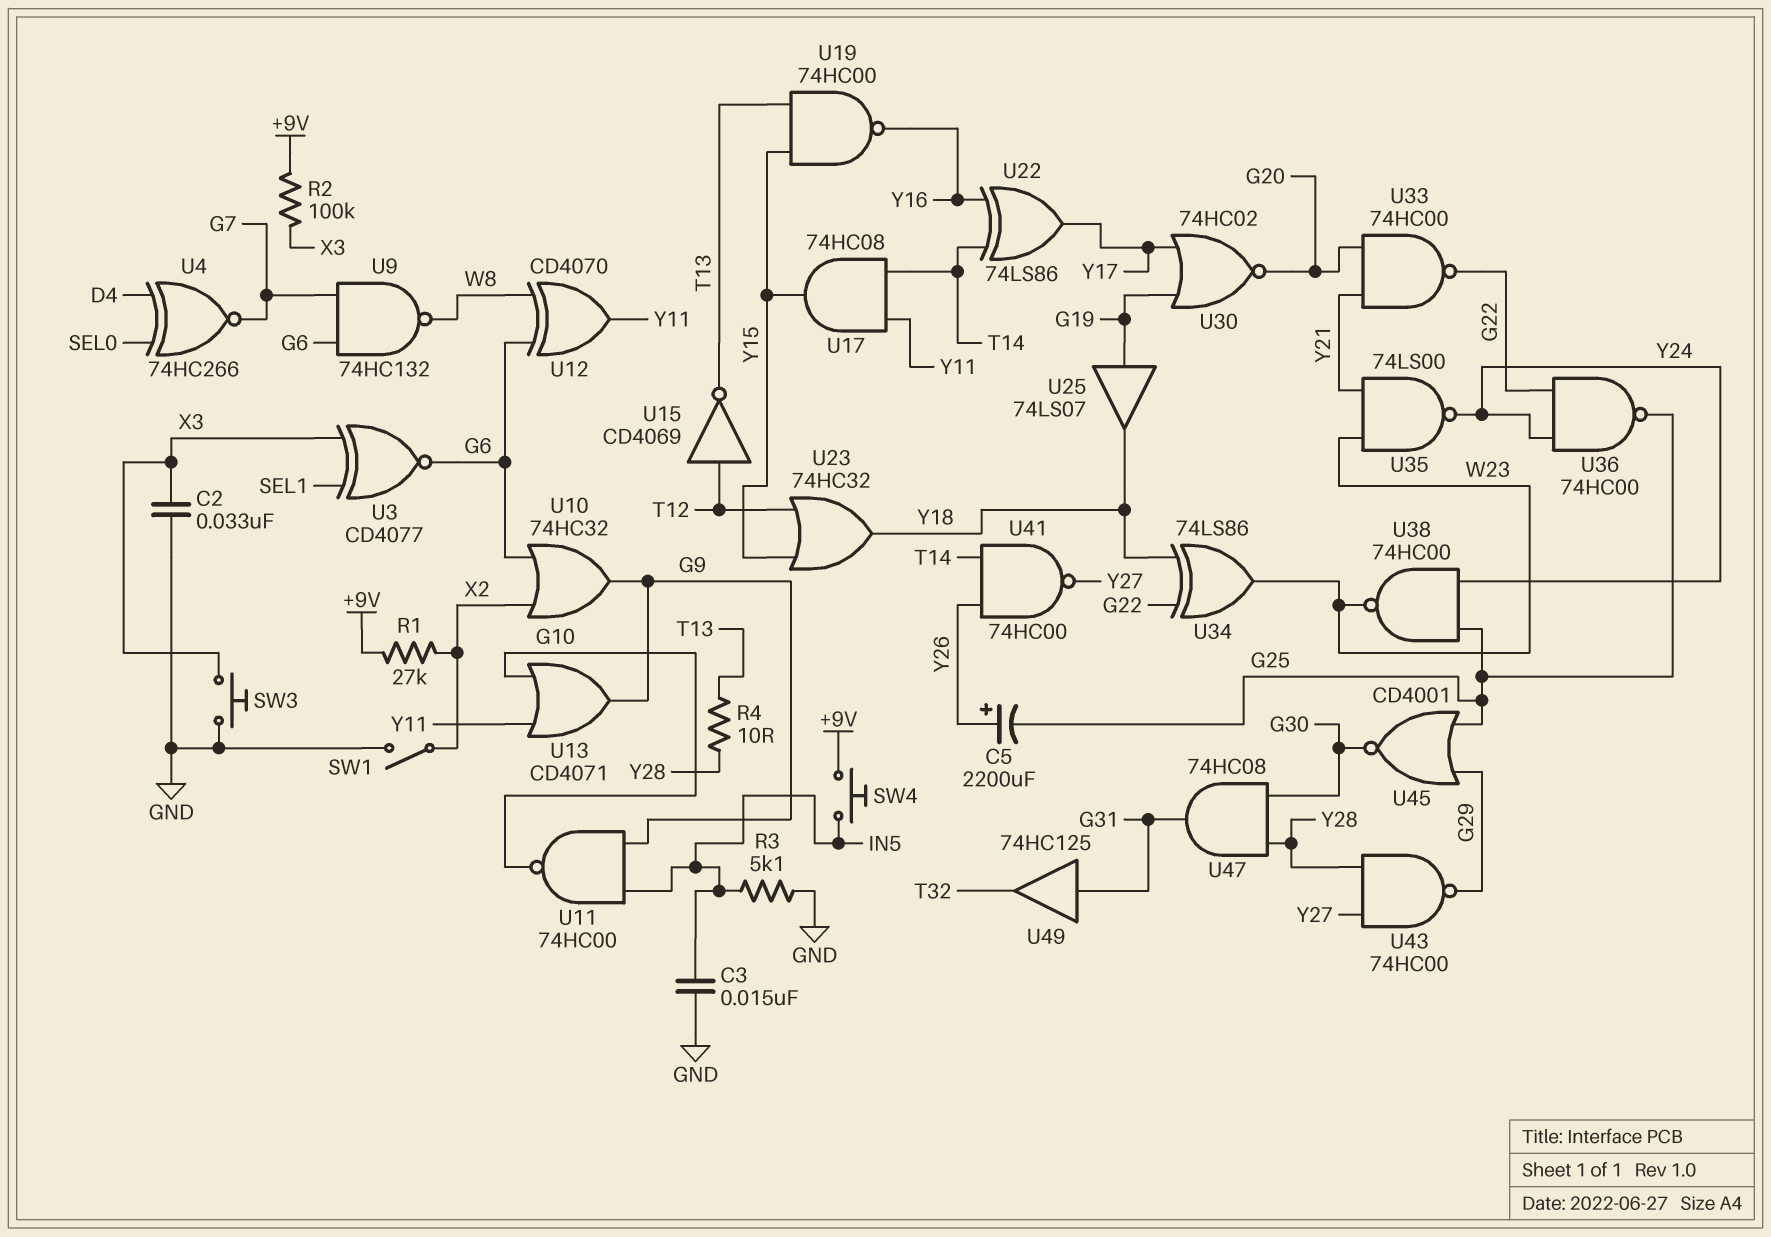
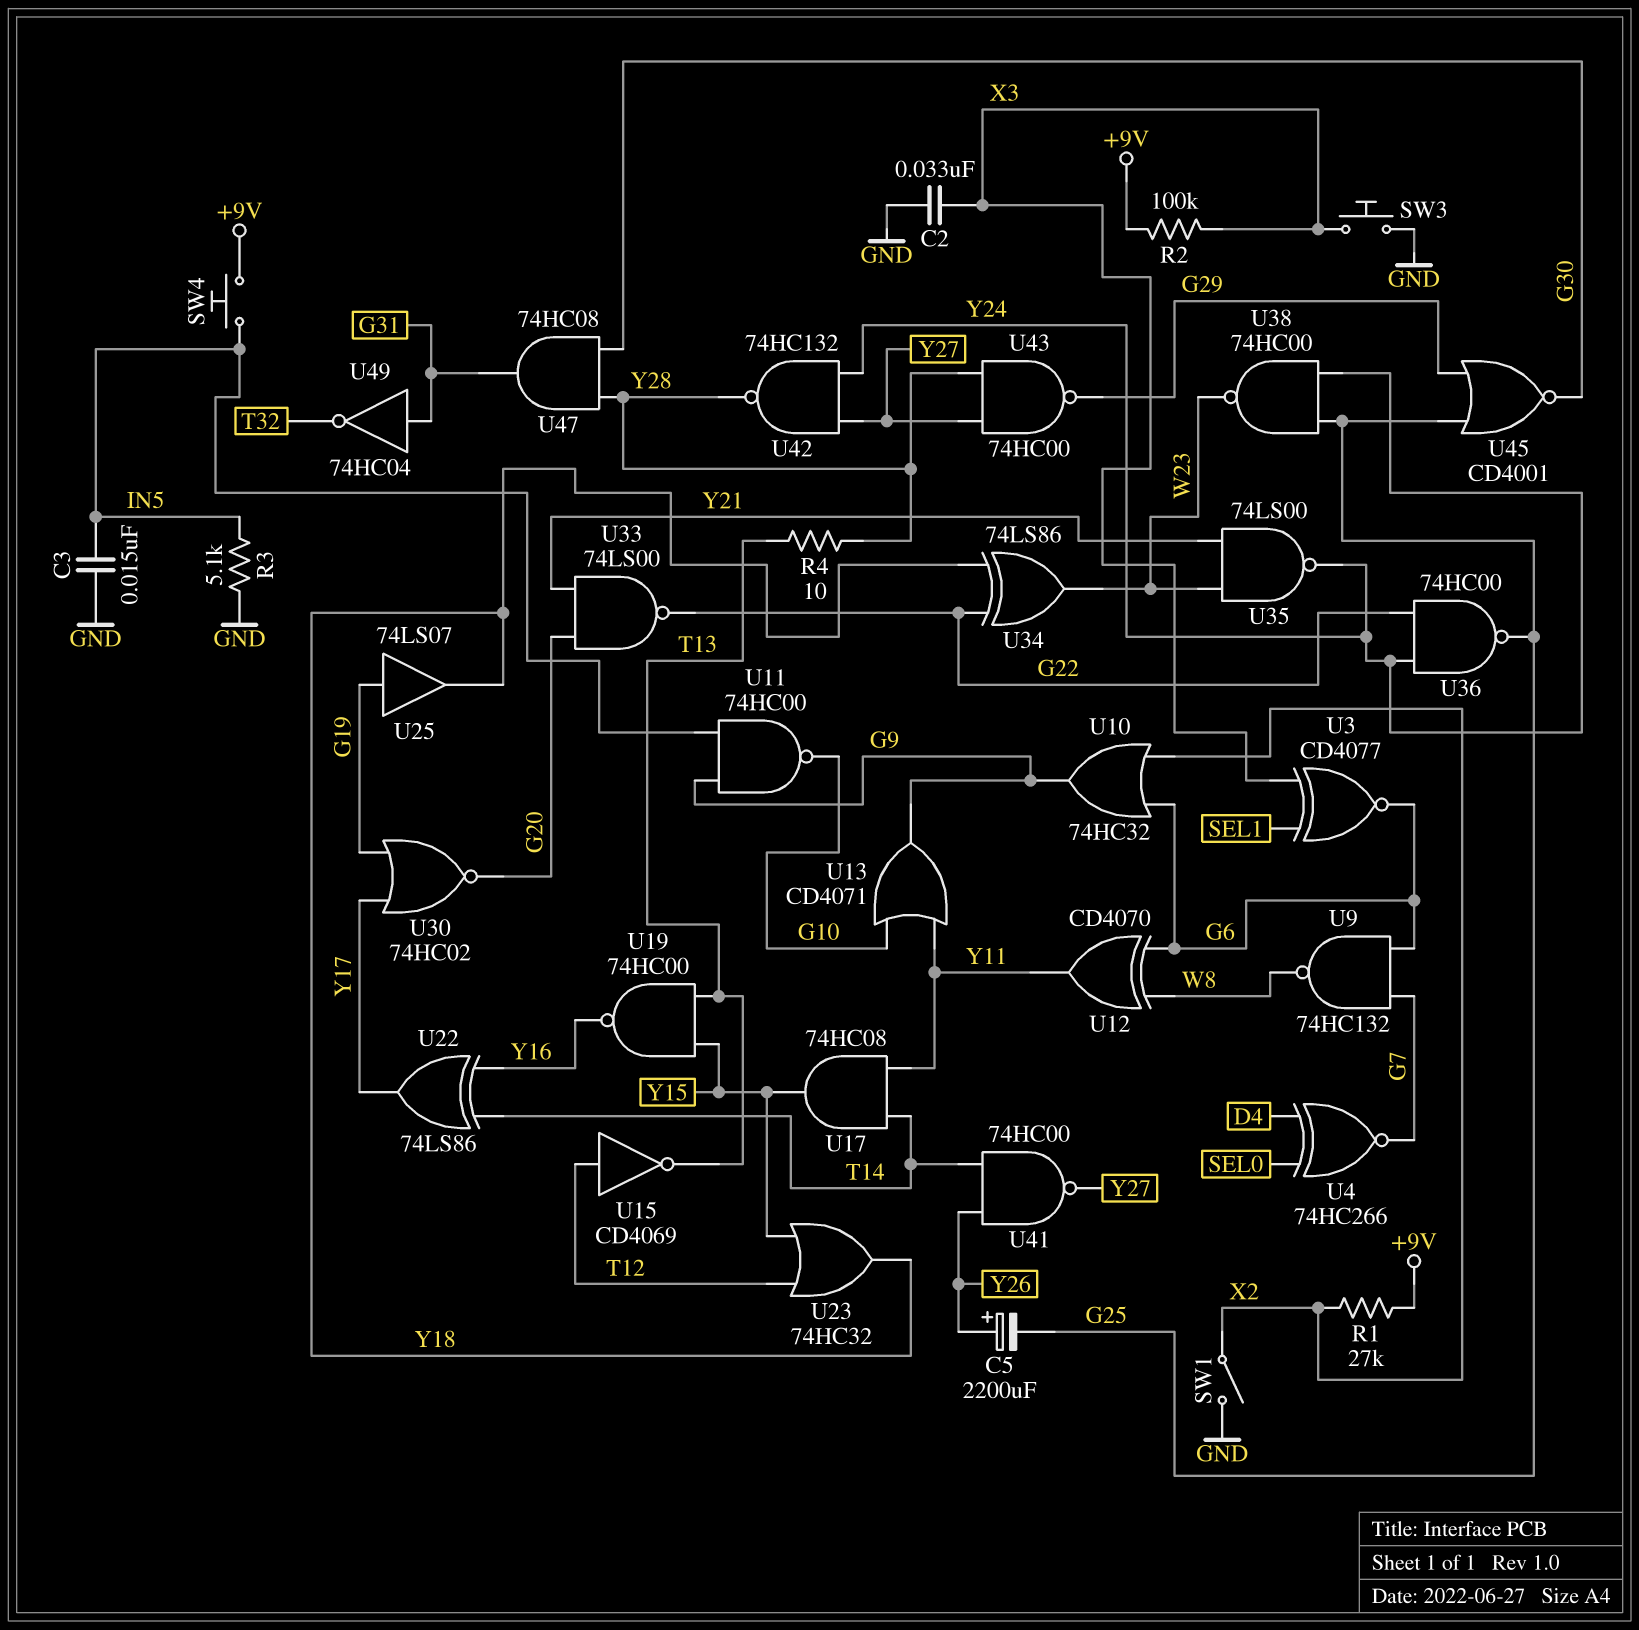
U33: NAND 74HC00 (in G20, in Y21, out G22) -> NAND 74LS00 (in G20, in Y21, out G22)
U42: none -> NAND 74HC132 (in Y24, in Y27, out Y28)
U49: buffer 74HC125 (in G31, out T32) -> NOT 74HC04 (in G31, out T32)

